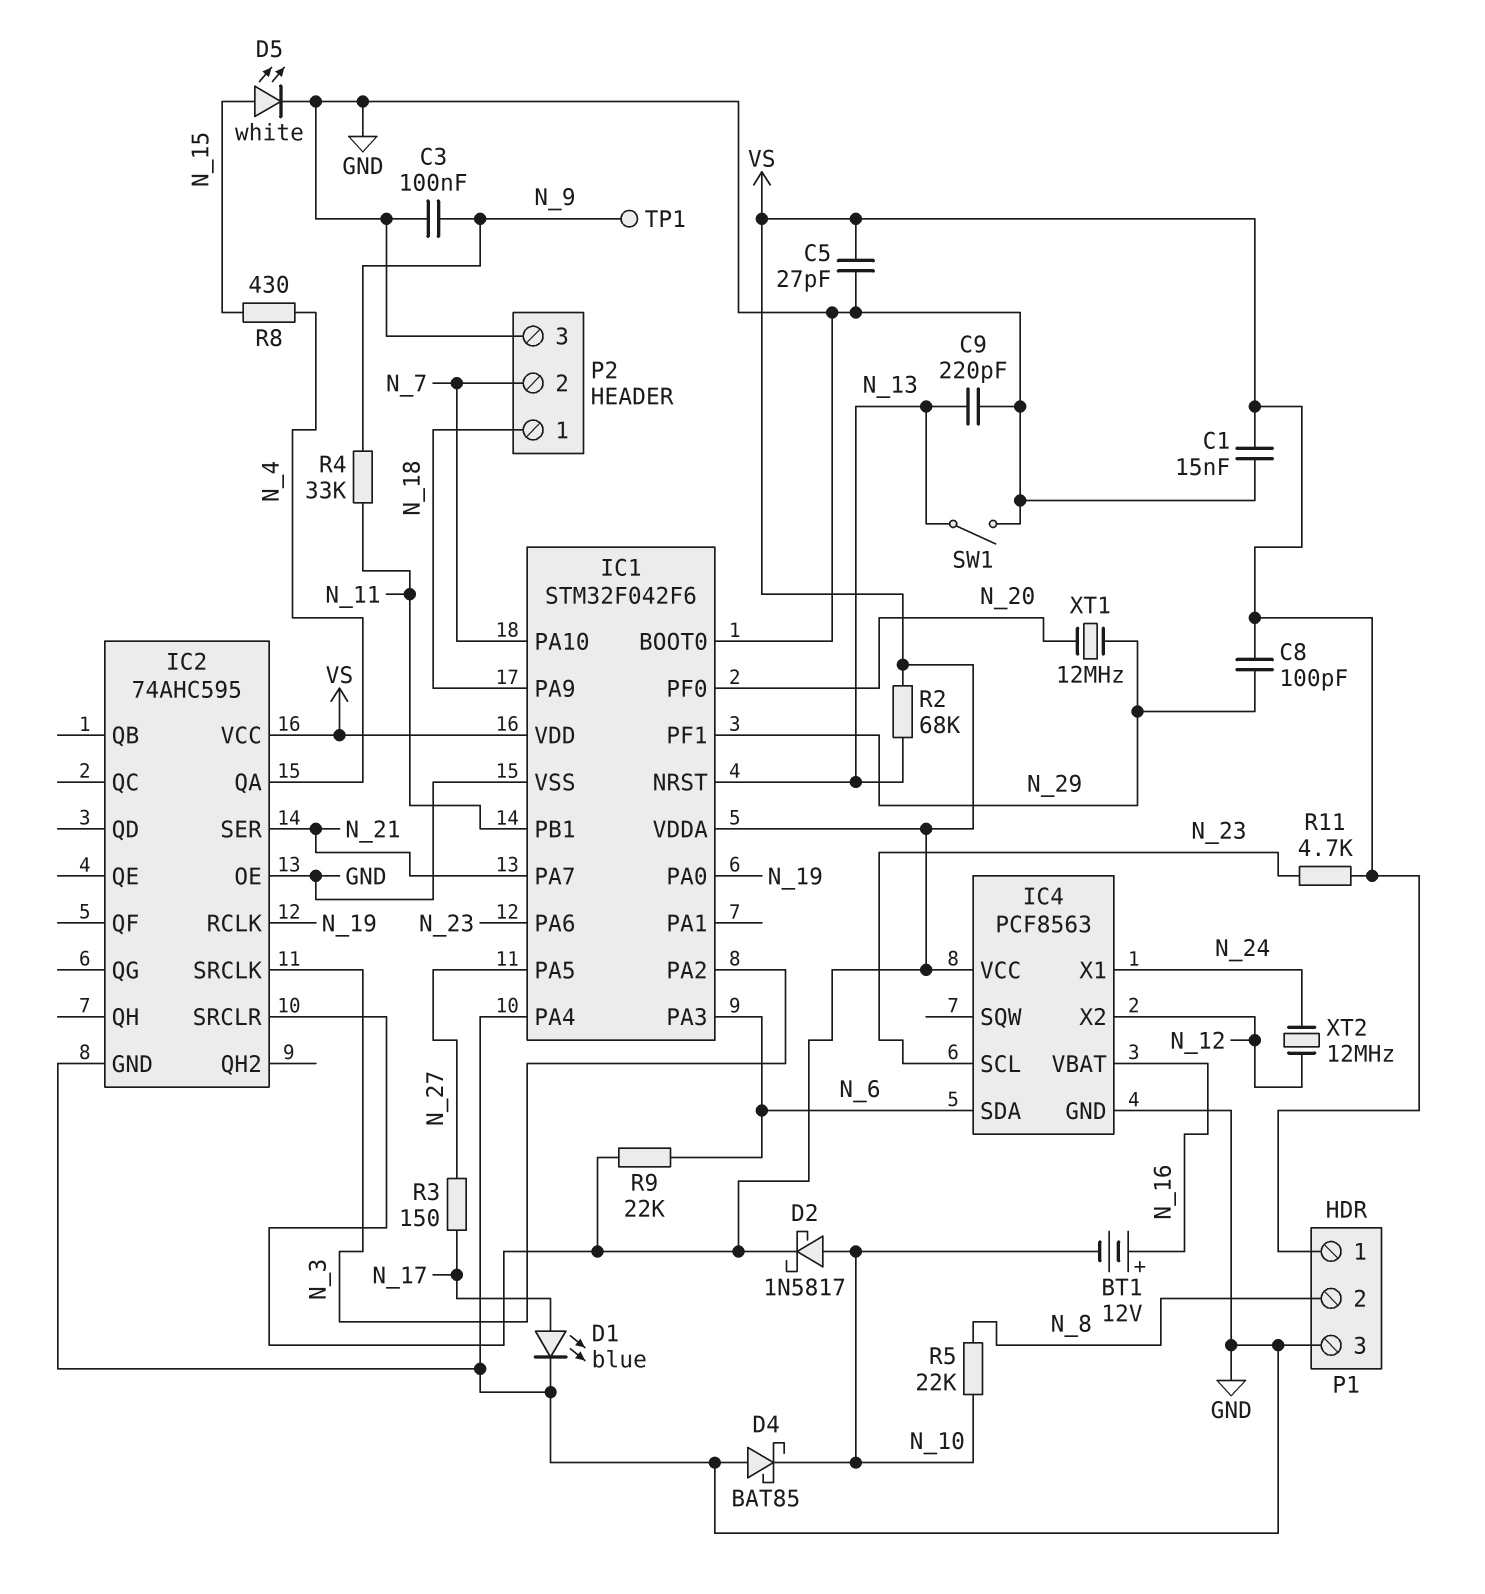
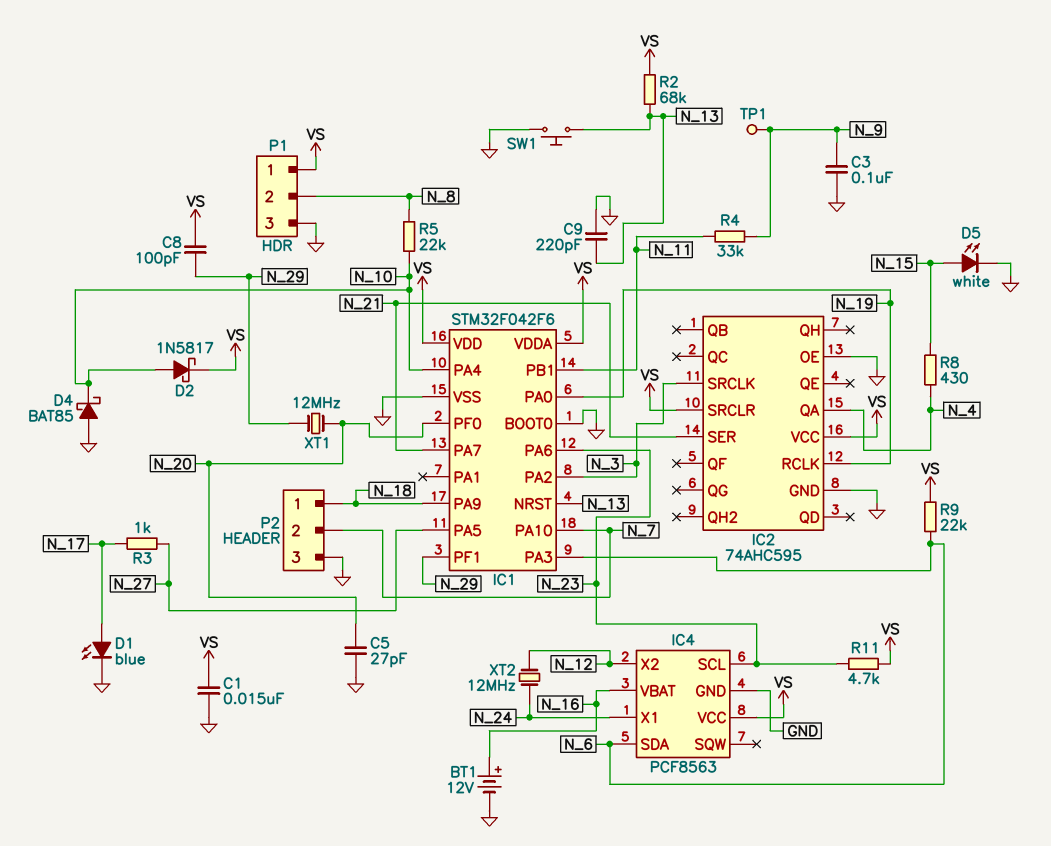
BT1: 12V (plus N_16, minus N_10) -> 12V (plus N_16, minus GND)
C5: 27pF (GND, VS) -> 27pF (GND, N_20)
IC1 pin PA4: GND -> N_10
R3: 150 (N_17, N_27) -> 1k (N_17, N_27)
SW1: switch (GND, N_13) -> button (GND, N_13)

